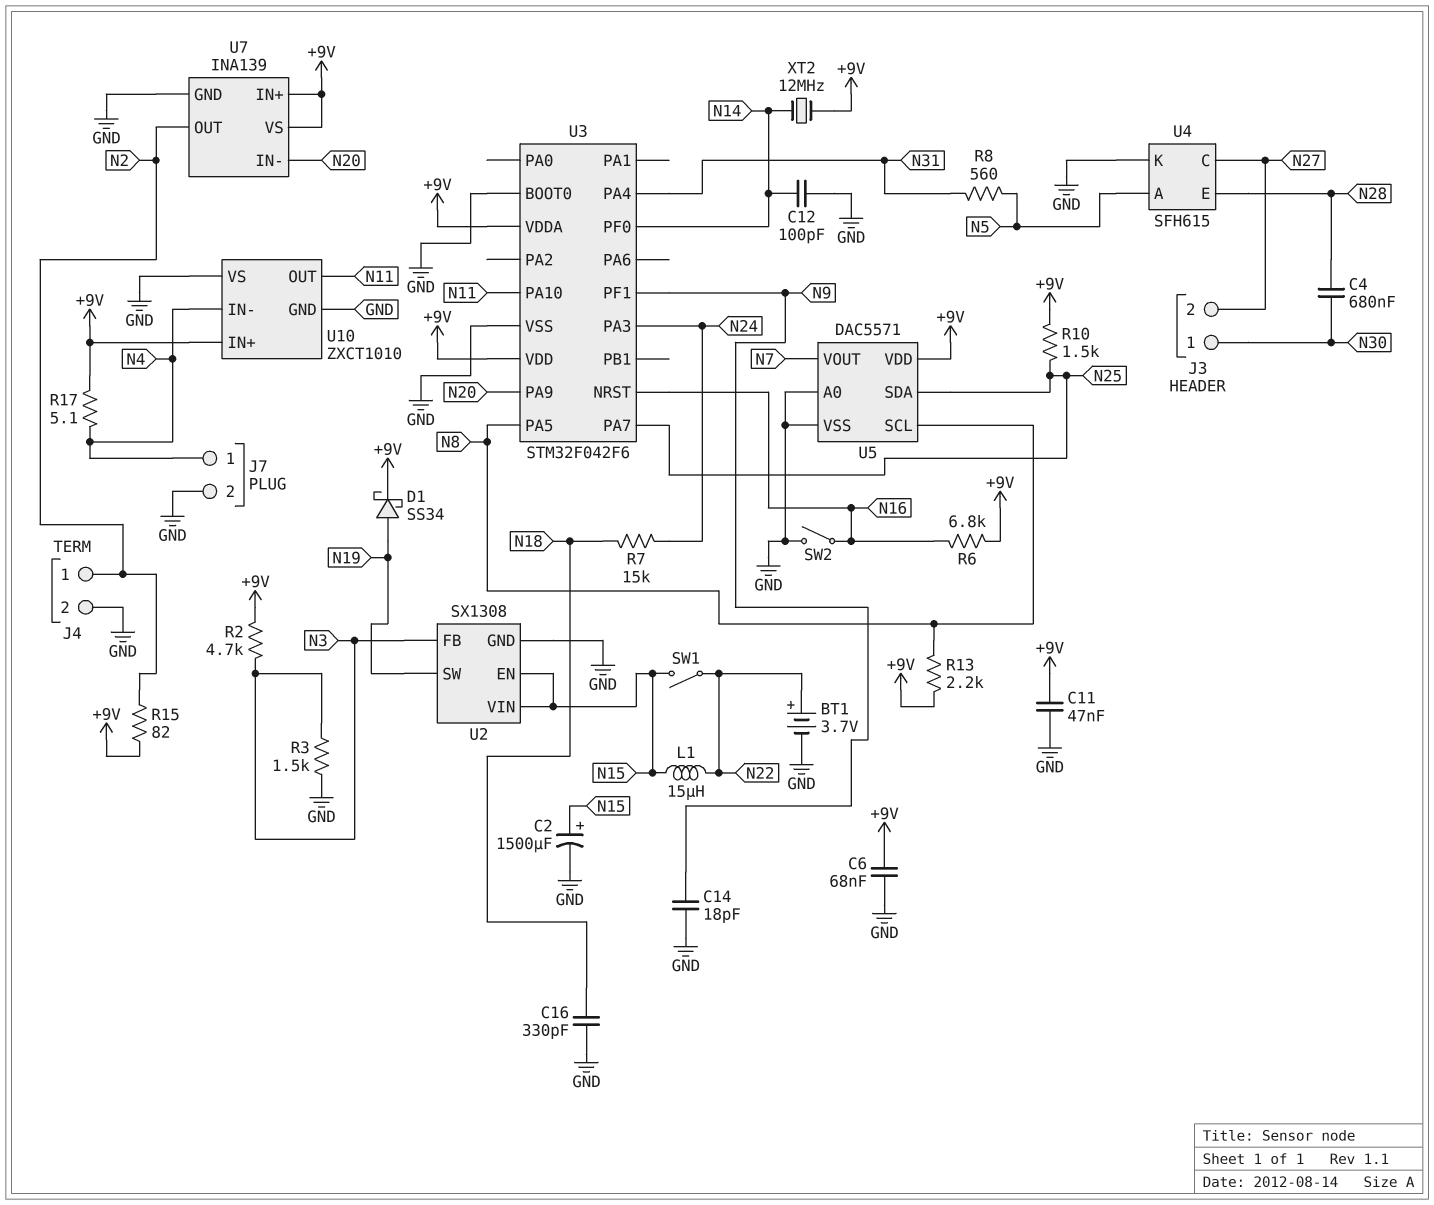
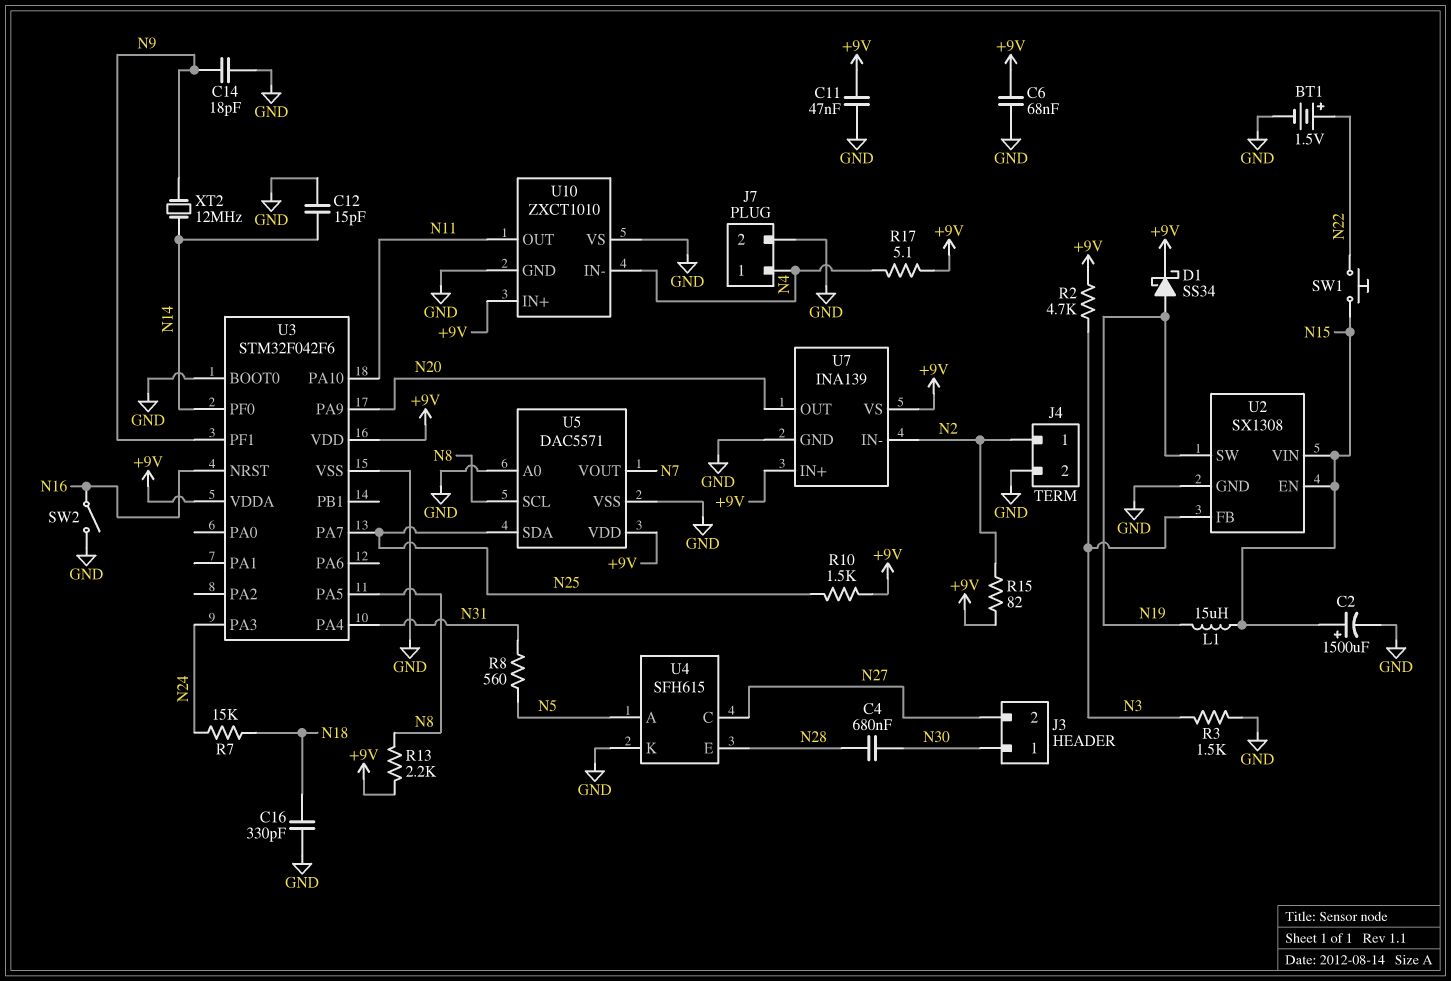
BT1: 3.7V (plus N22, minus GND) -> 1.5V (plus N22, minus GND)
C12: 100pF (GND, N14) -> 15pF (GND, N14)
L1: 15uH (N15, N22) -> 15uH (N15, N19)
R6: 6.8k (+9V, N16) -> none
SW1: switch (N15, N22) -> button (N15, N22)
U7 pin IN-: N20 -> N2
U7 pin OUT: N2 -> N20
XT2: 12MHz (+9V, N14) -> 12MHz (N9, N14)

